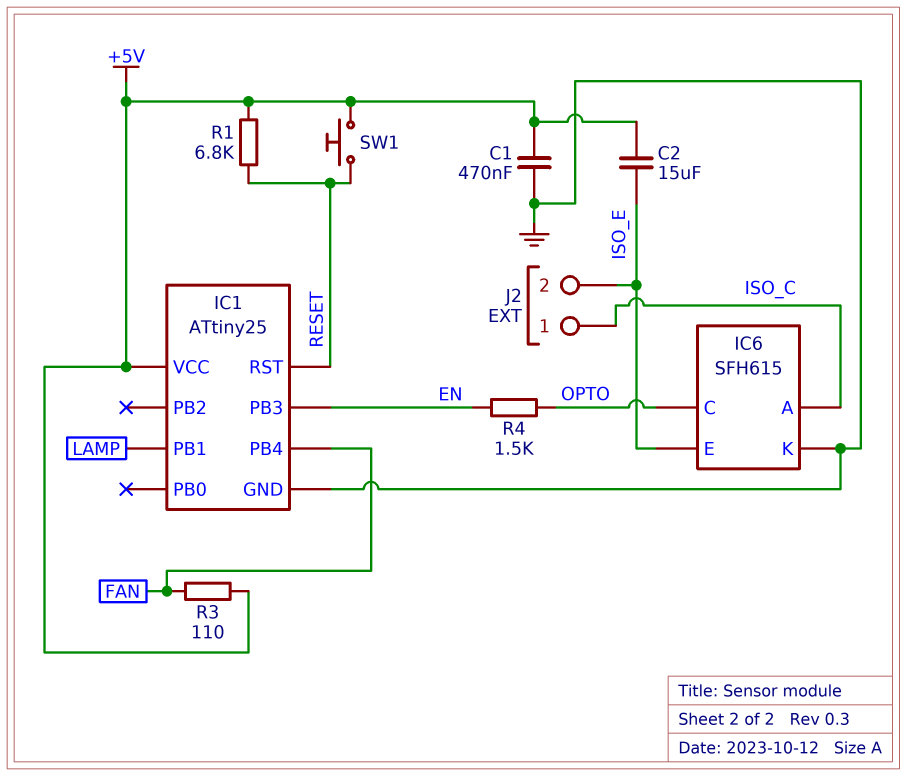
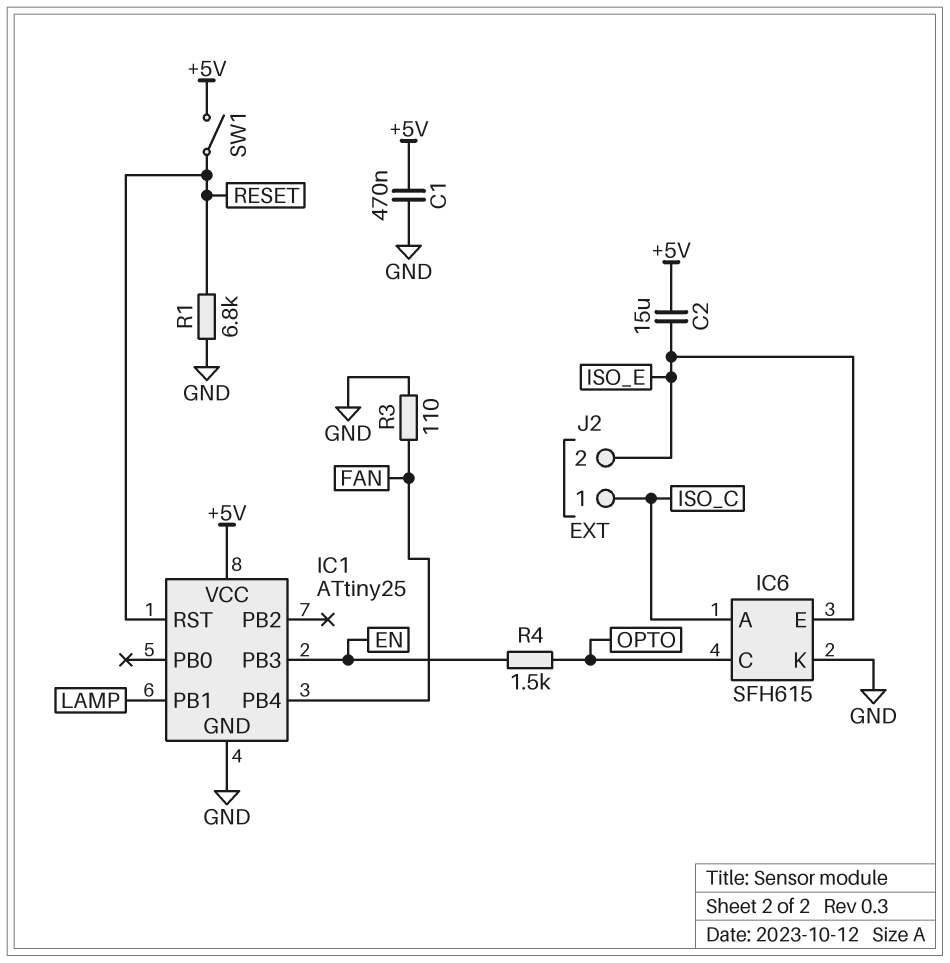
R1: 6.8k (+5V, RESET) -> 6.8k (GND, RESET)
R3: 110 (+5V, FAN) -> 110 (FAN, GND)
SW1: button (+5V, RESET) -> switch (+5V, RESET)

